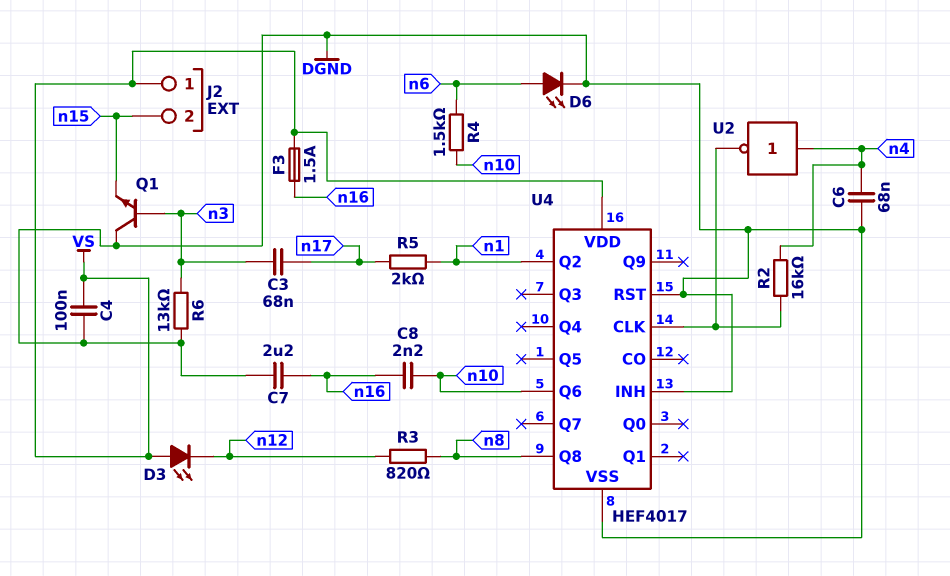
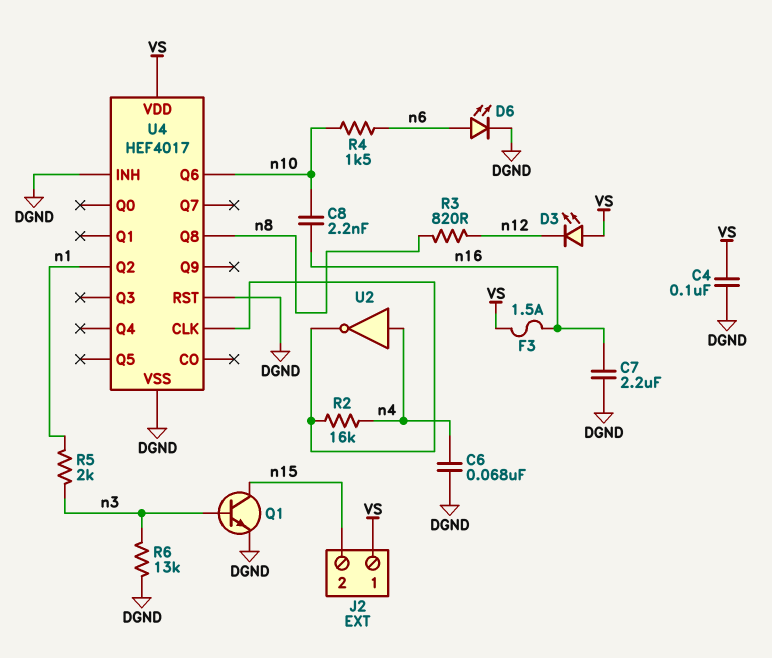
C3: 68nF (n3, n17) -> none
Q1: NPN (B n3, C DGND, E n15) -> NPN (B n3, C n15, E DGND)
R5: 2k (n1, n17) -> 2k (n1, n3)

